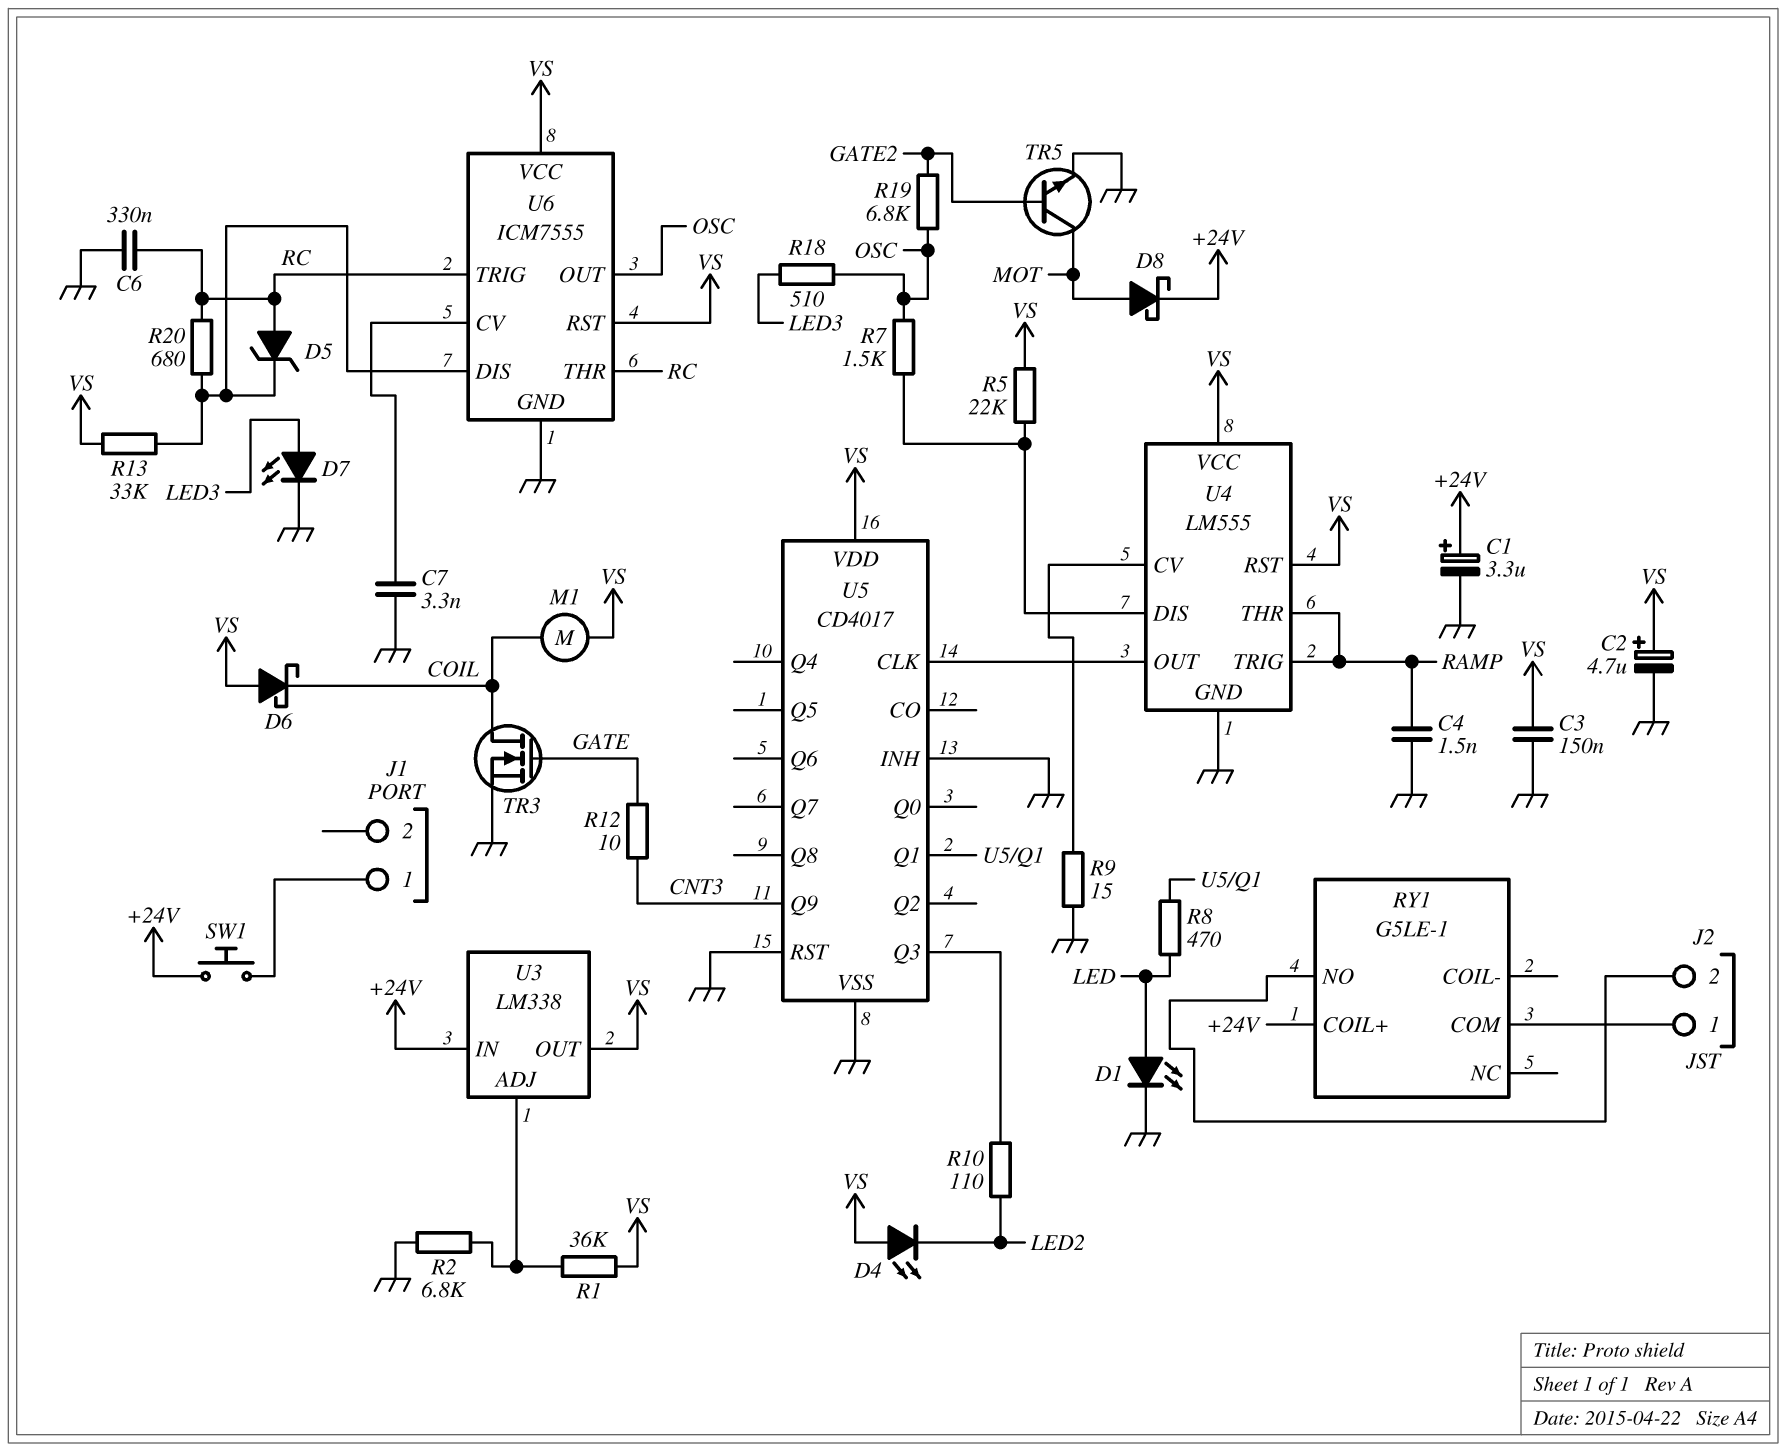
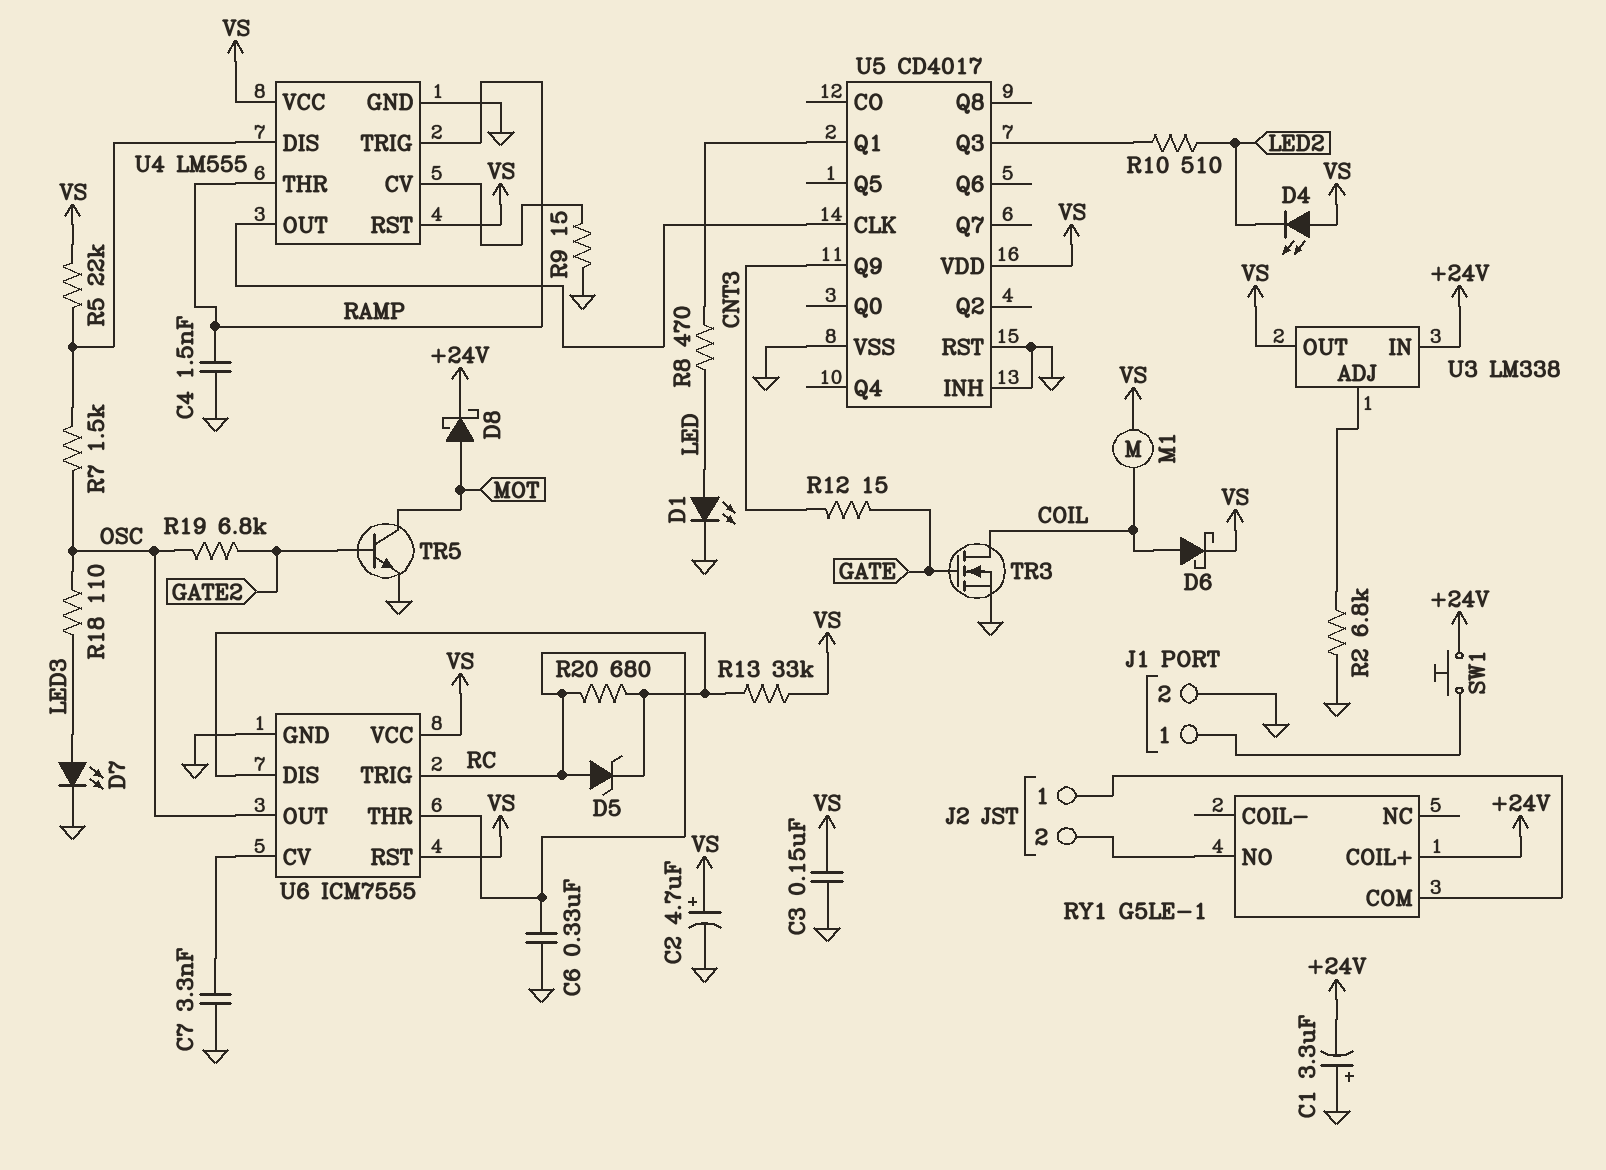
C1: 3.3uF (plus +24V, minus GND) -> 3.3uF (plus GND, minus +24V)
D6: schottky (A VS, K COIL) -> schottky (A COIL, K VS)
J1 pin 2: none -> GND
R1: 36k (U3/ADJ, VS) -> none
R10: 110 (LED2, U5/Q3) -> 510 (LED2, U5/Q3)
R12: 10 (CNT3, GATE) -> 15 (CNT3, GATE)
R18: 510 (LED3, OSC) -> 110 (LED3, OSC)

